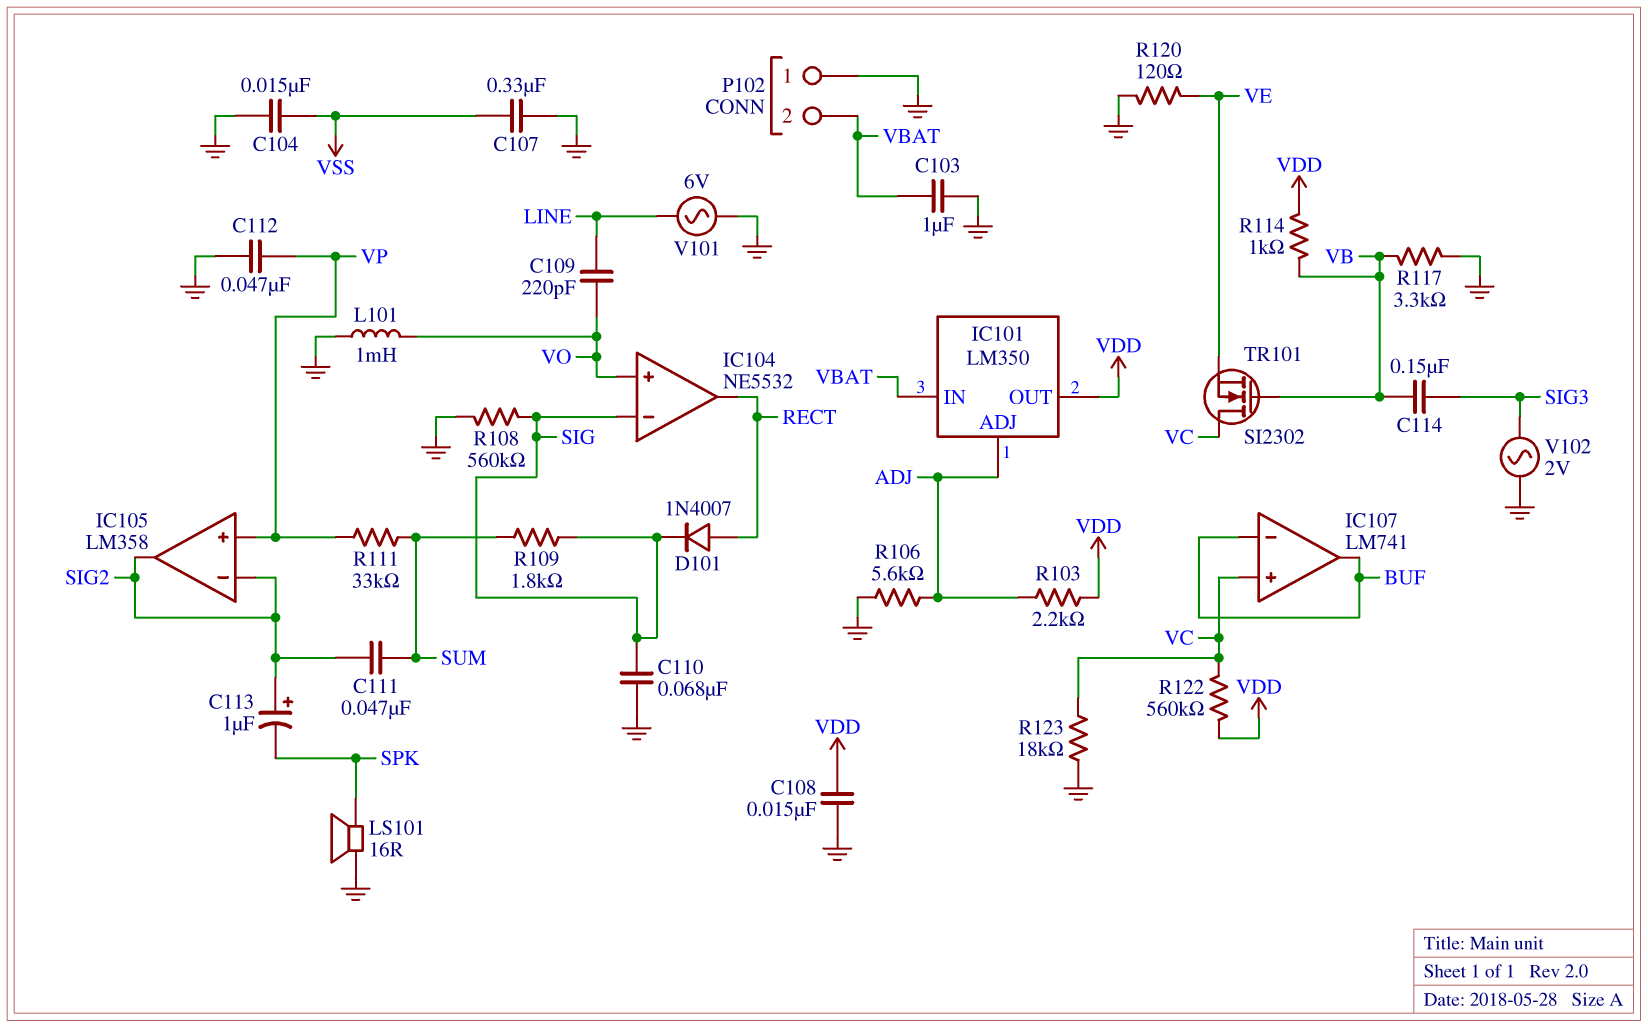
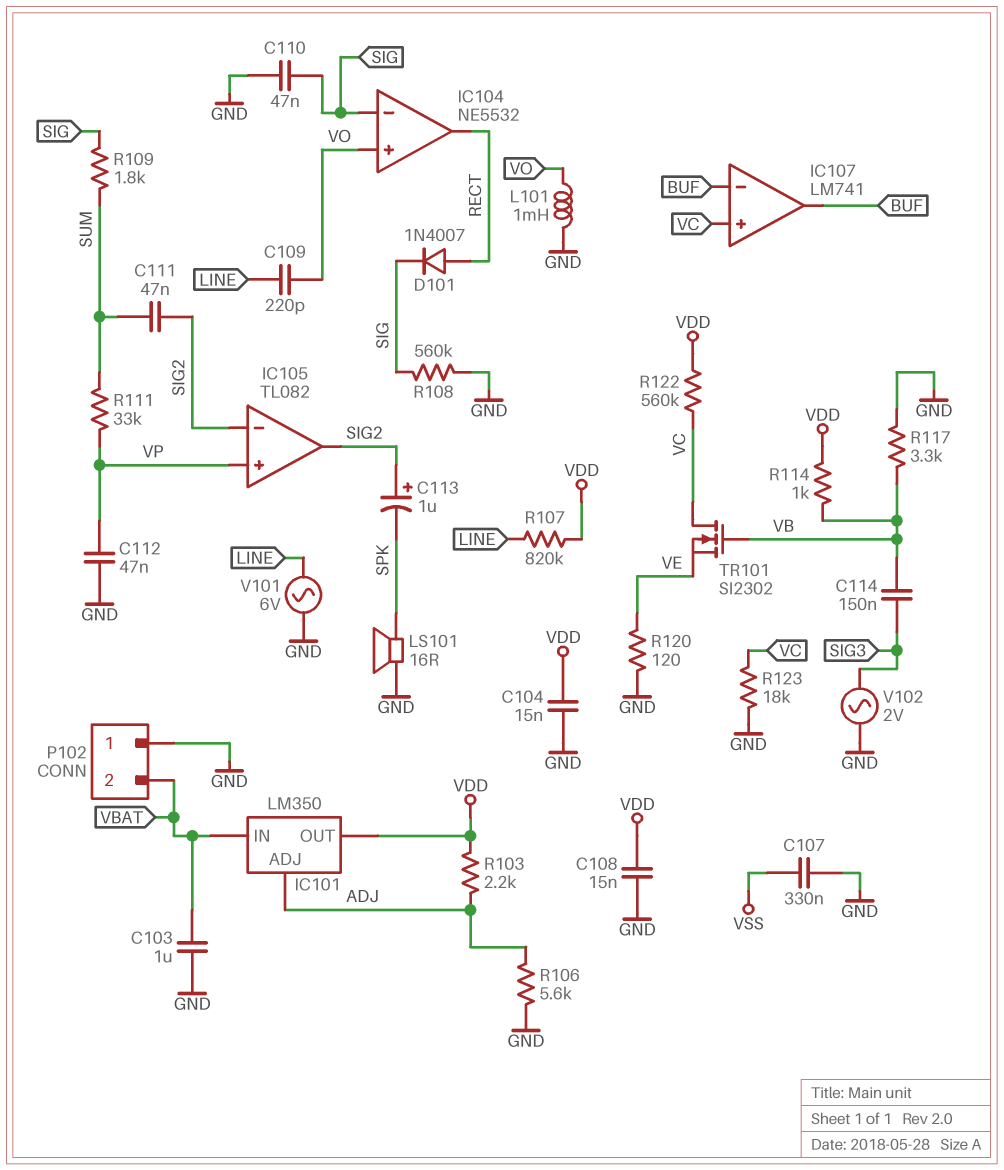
C104: 15nF (GND, VSS) -> 15nF (GND, VDD)
C110: 68nF (GND, SIG) -> 47nF (GND, SIG)
IC105: LM358 -> TL082
R107: none -> 820k (LINE, VDD)

